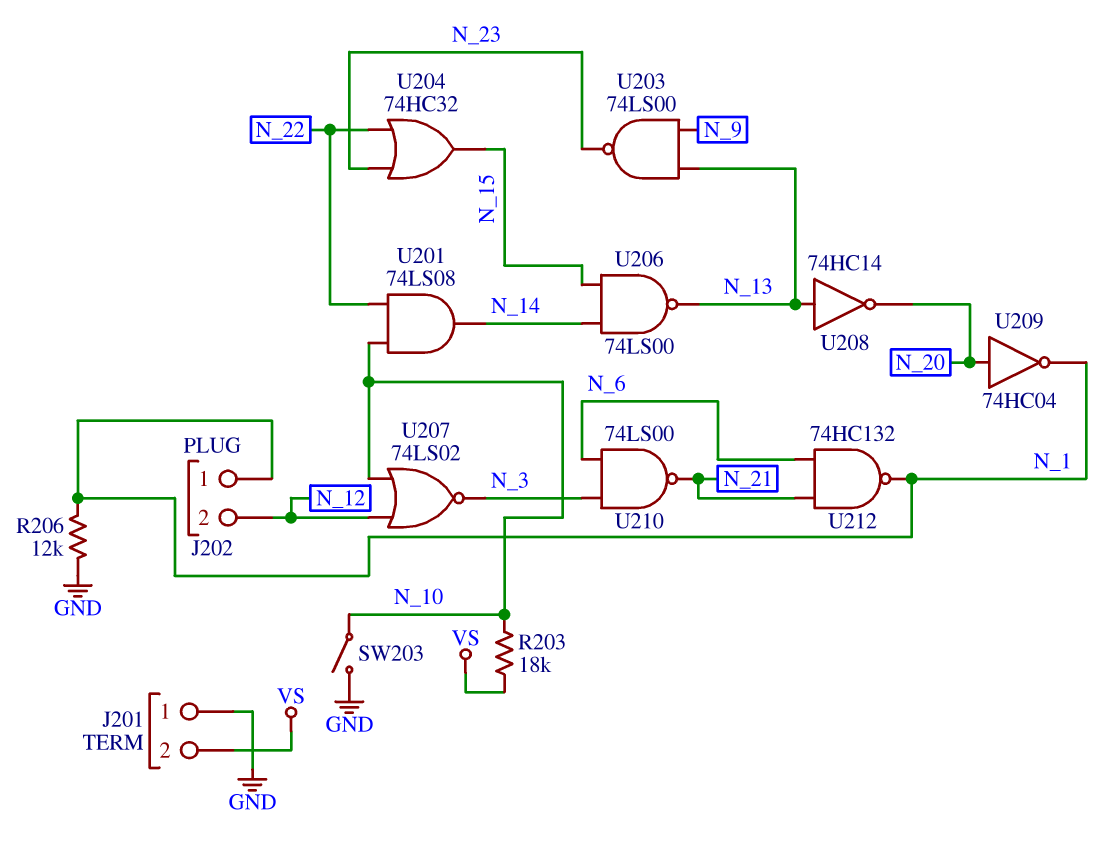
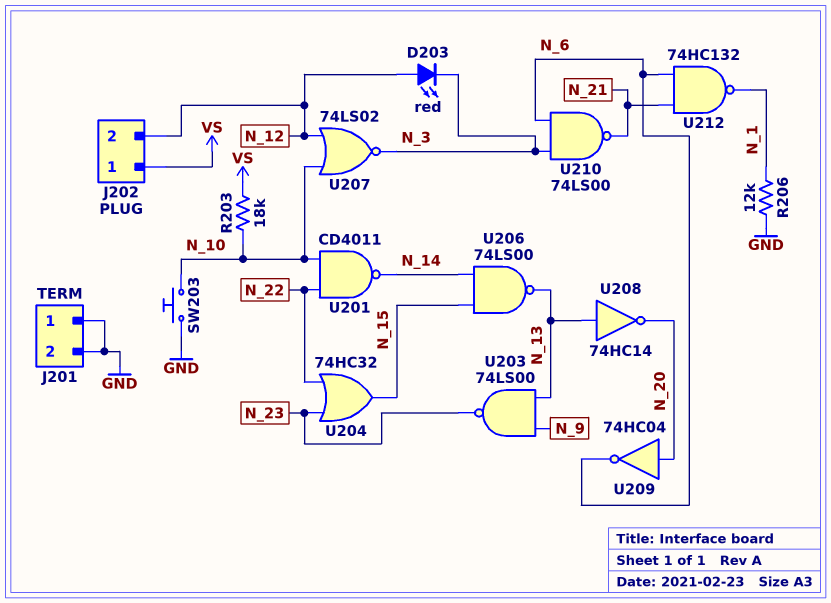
D203: none -> LED red (A N_12, K N_3)
J201 pin 2: VS -> GND
J202 pin 1: N_1 -> VS
SW203: switch (GND, N_10) -> button (GND, N_10)
U201: AND 74LS08 (in N_10, in N_22, out N_14) -> NAND CD4011 (in N_10, in N_22, out N_14)
U209: NOT 74HC04 (in N_20, out N_1) -> NOT 74HC04 (in N_20, out N_6)

